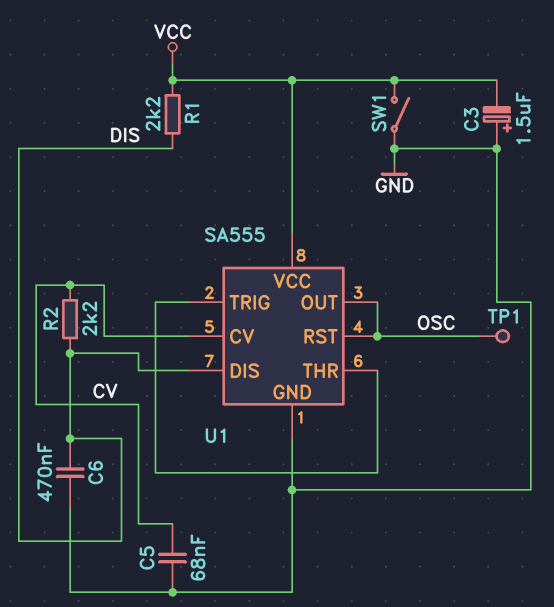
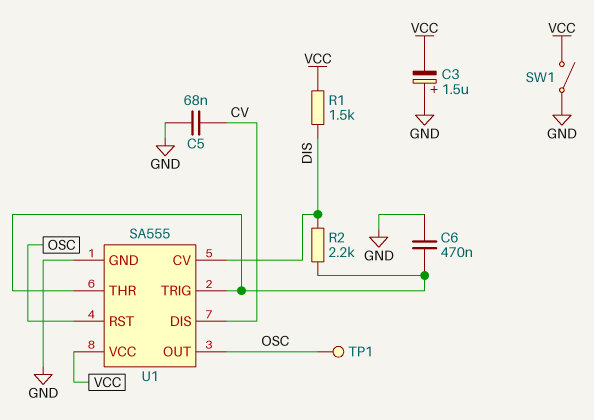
C6: 470nF (DIS, GND) -> 470nF (GND, U1/THR)
R1: 2.2k (DIS, VCC) -> 1.5k (DIS, VCC)
R2: 2.2k (CV, DIS) -> 2.2k (DIS, U1/THR)
U1 pin CV: CV -> DIS
U1 pin DIS: DIS -> CV

